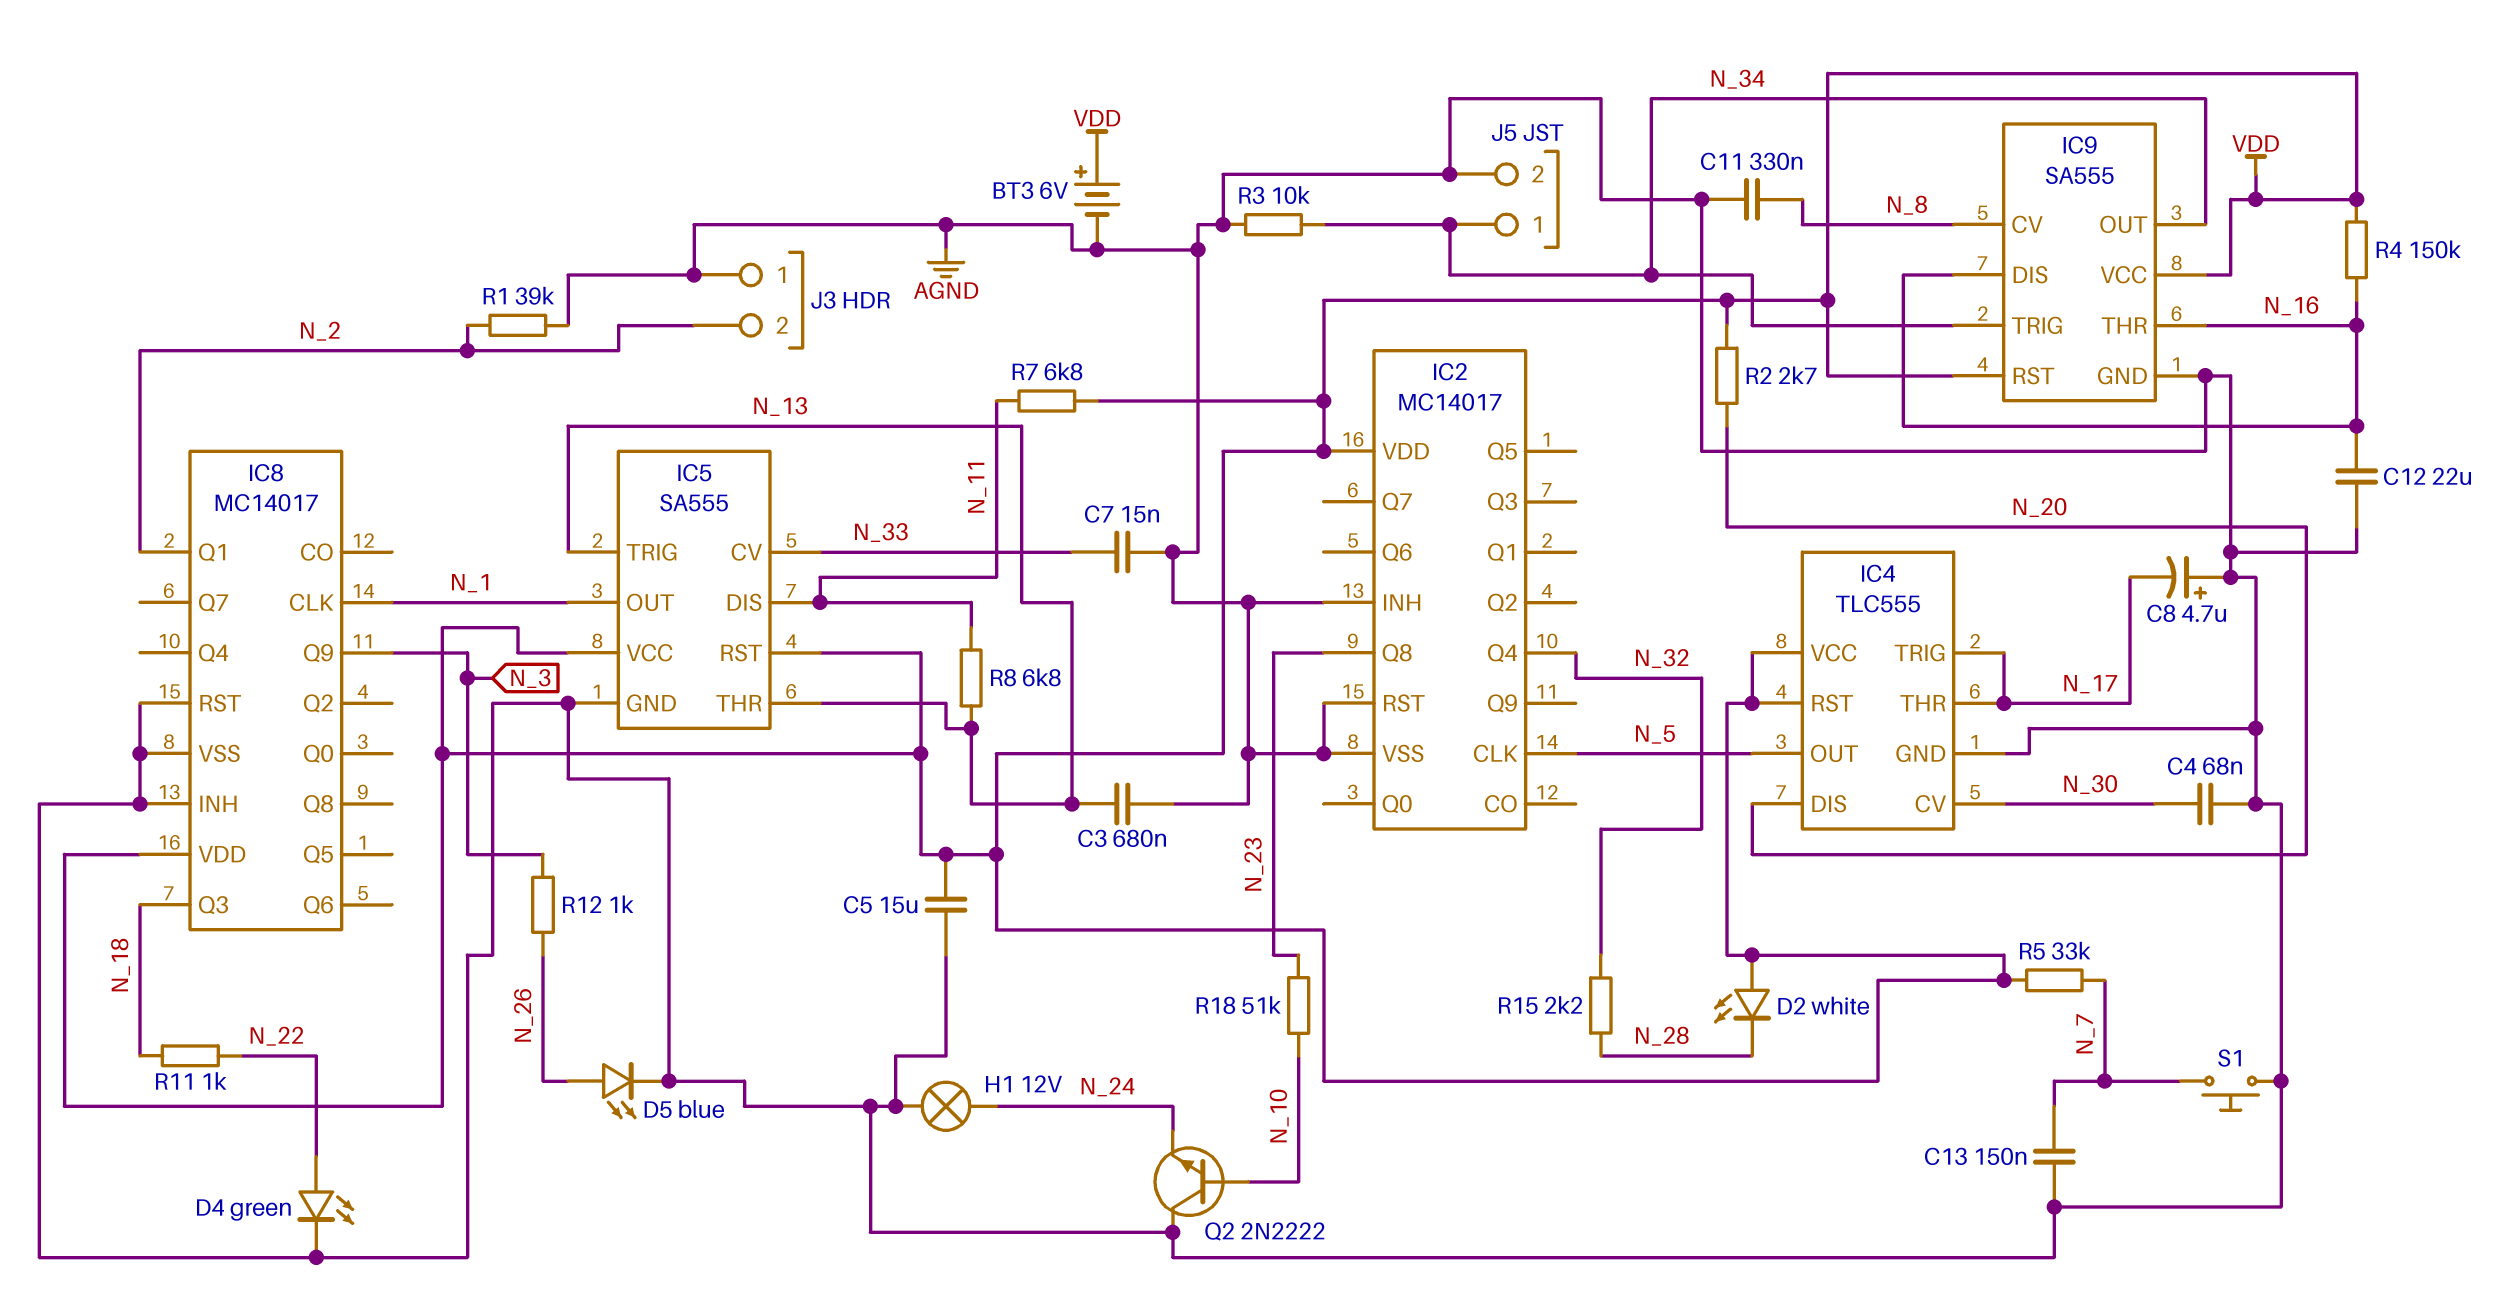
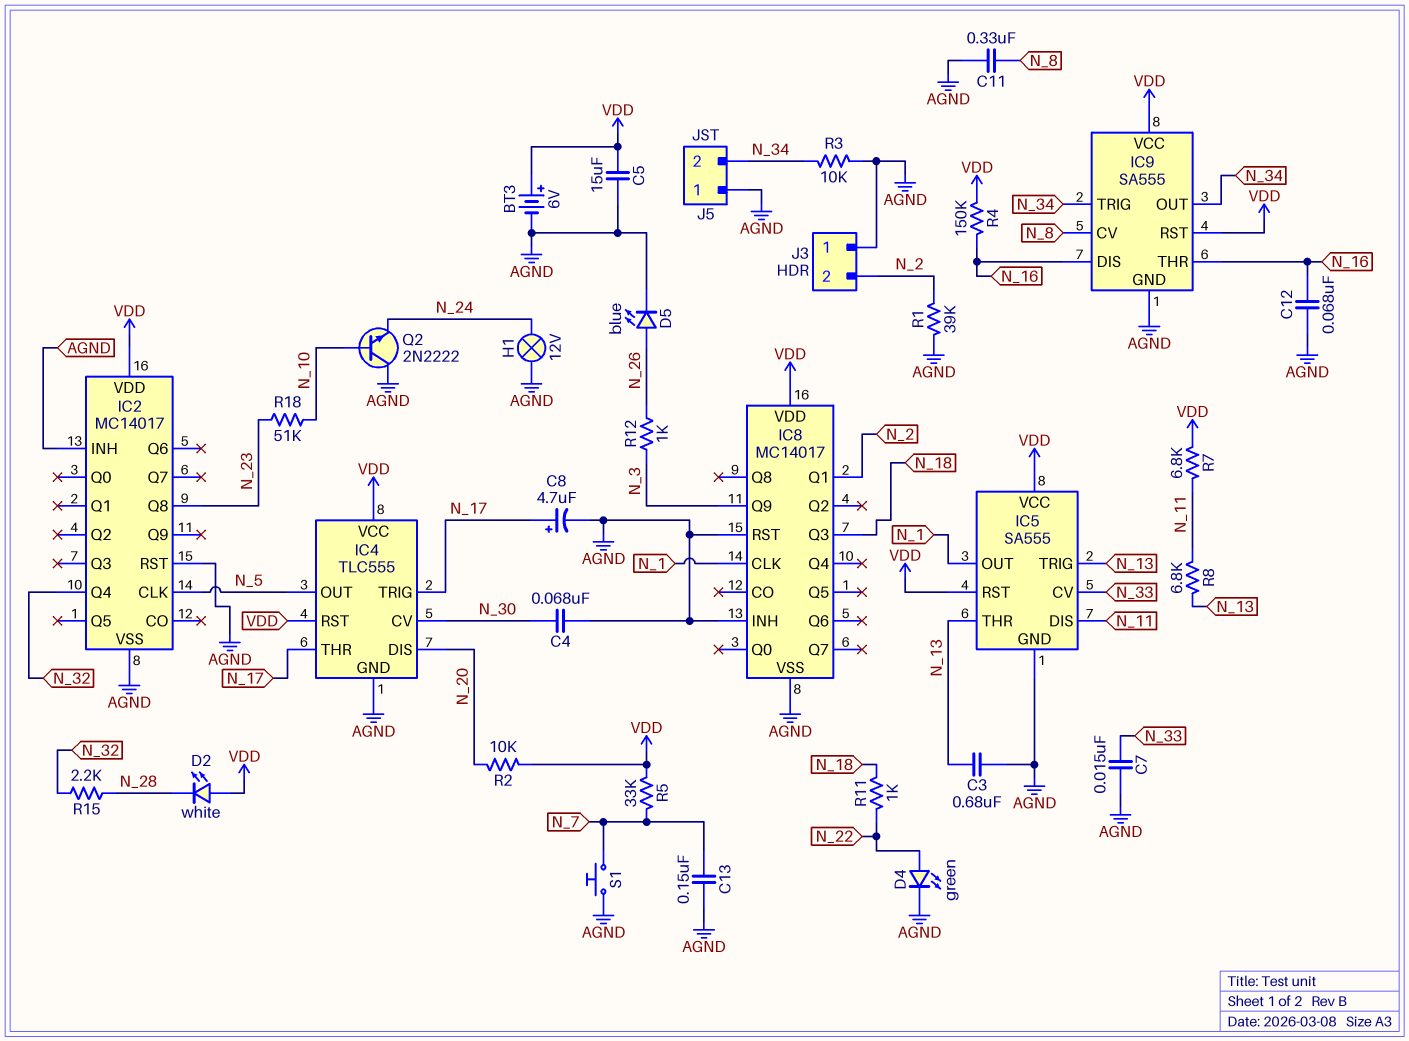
C8: 4.7uF (plus AGND, minus N_17) -> 4.7uF (plus N_17, minus AGND)
C12: 22uF (AGND, N_16) -> 68nF (AGND, N_16)
J5 pin 1: N_34 -> AGND
J5 pin 2: AGND -> N_34
R2: 2.7k (N_20, VDD) -> 10k (N_20, VDD)

